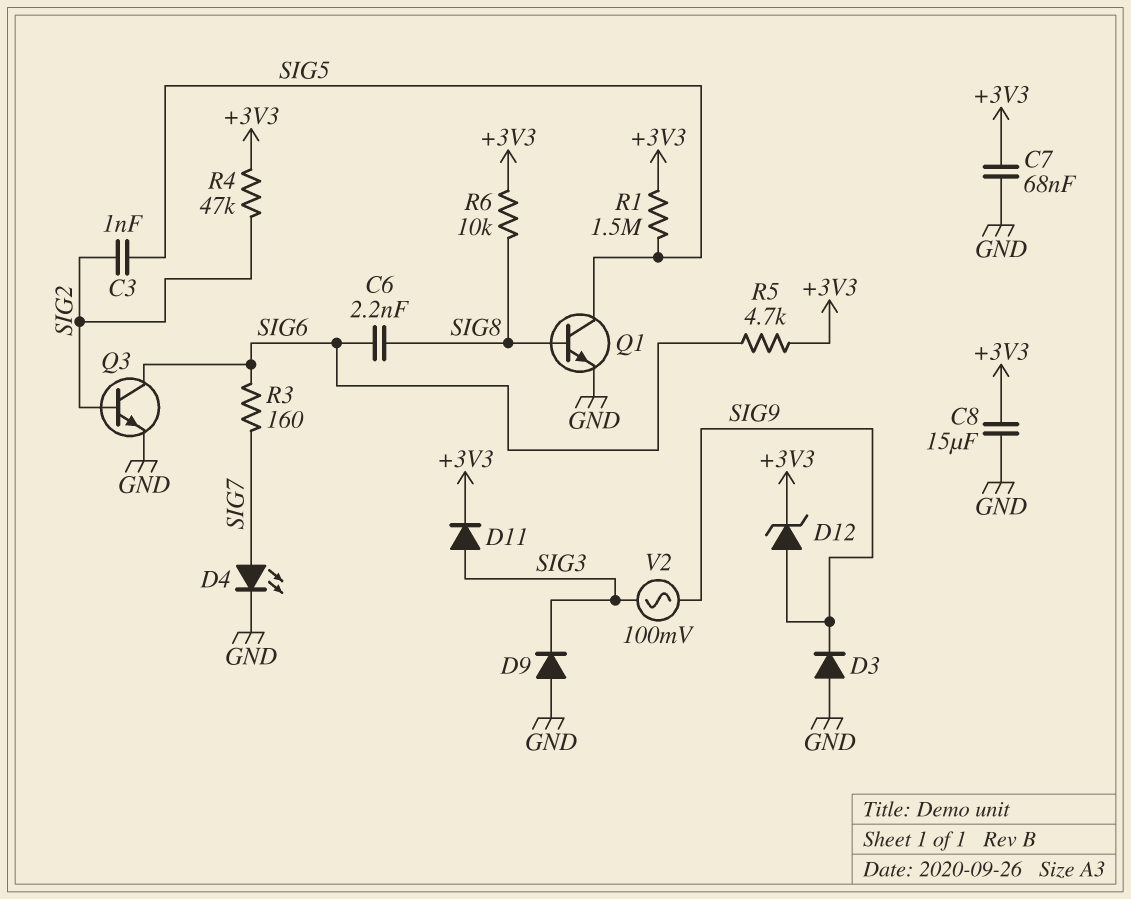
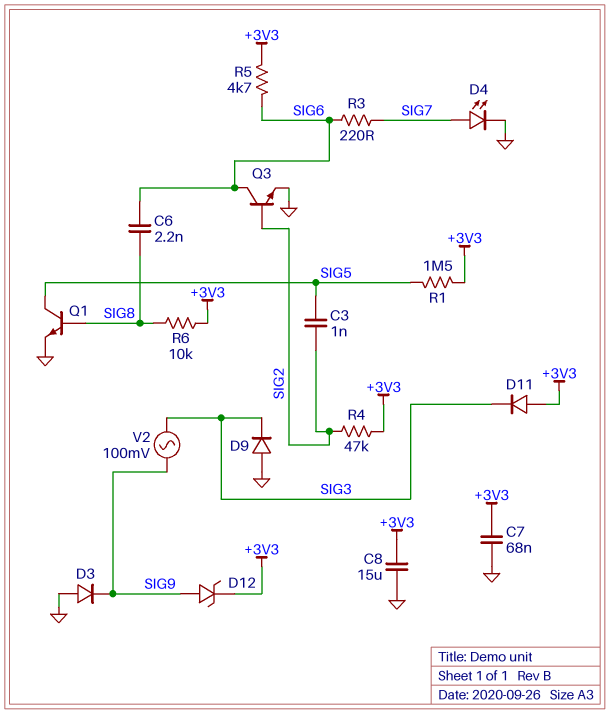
D11: diode (A SIG3, K +3V3) -> diode (A +3V3, K SIG3)
R3: 160 (SIG6, SIG7) -> 220 (SIG6, SIG7)

